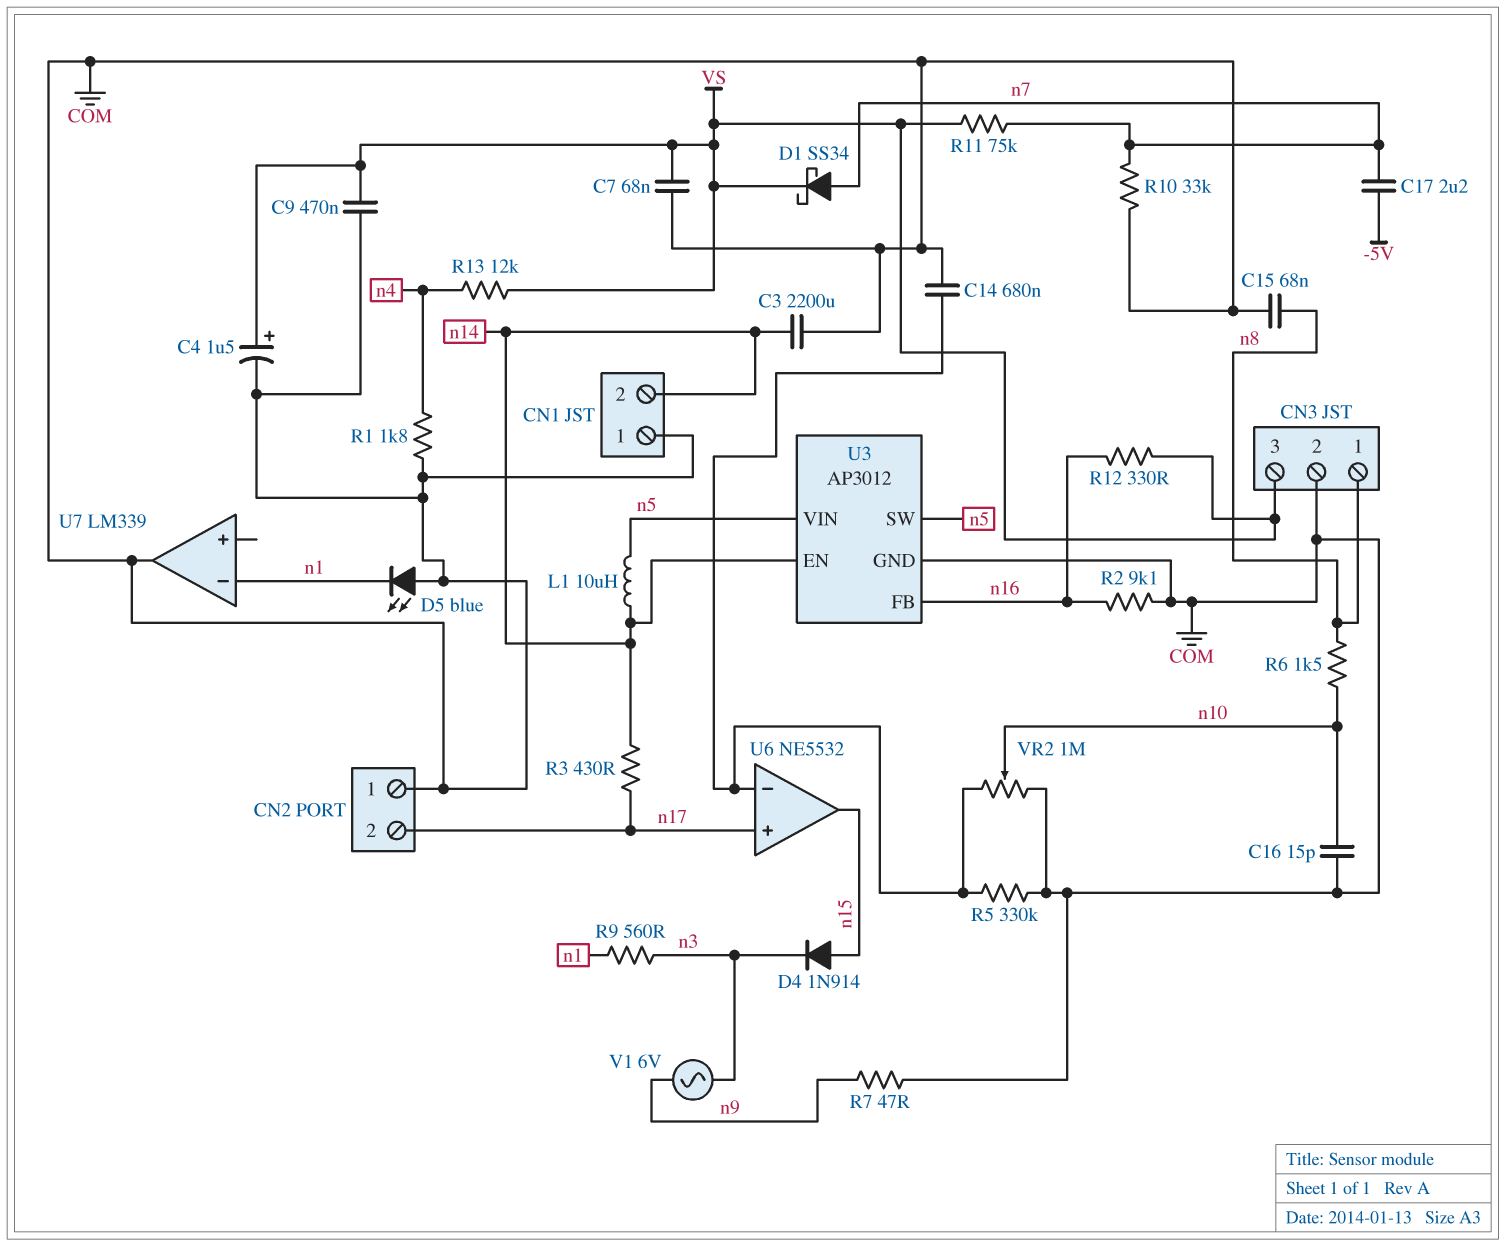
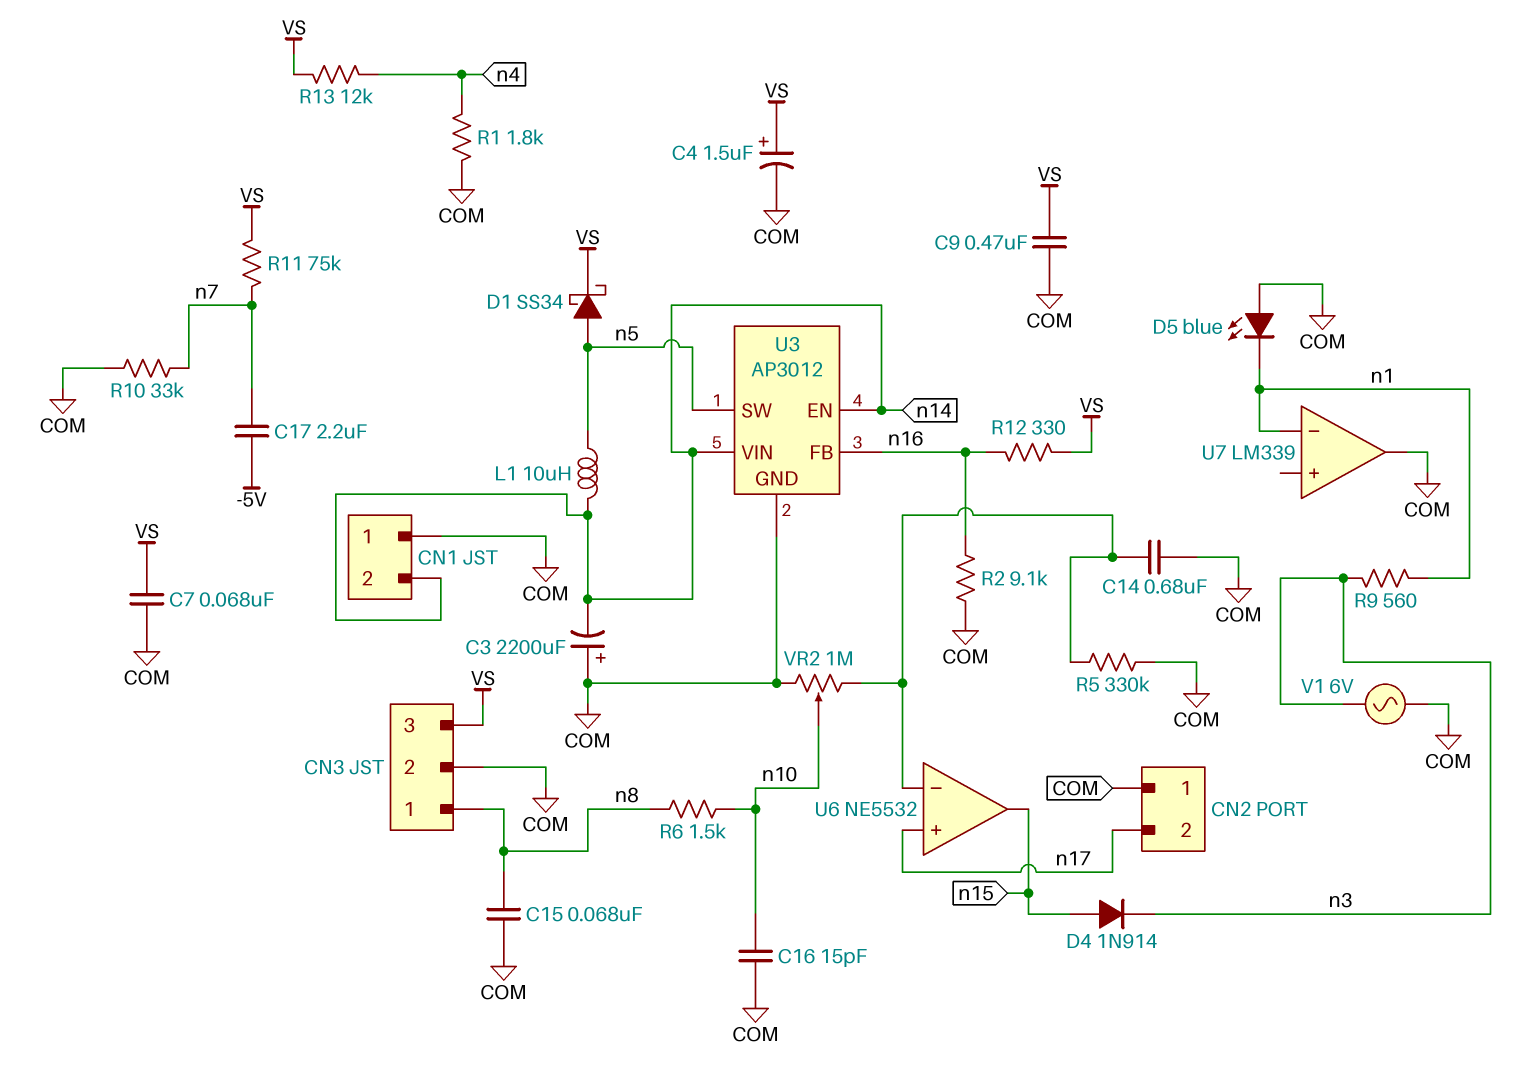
C3: 2200uF (COM, n14) -> 2200uF (plus COM, minus n14)
D1: schottky SS34 (A n7, K VS) -> schottky SS34 (A n5, K VS)
R3: 430 (n14, n17) -> none
R7: 47 (COM, n9) -> none
U3 pin VIN: n5 -> n14
V1: AC 6V (n3, n9) -> AC 6V (COM, n3)

